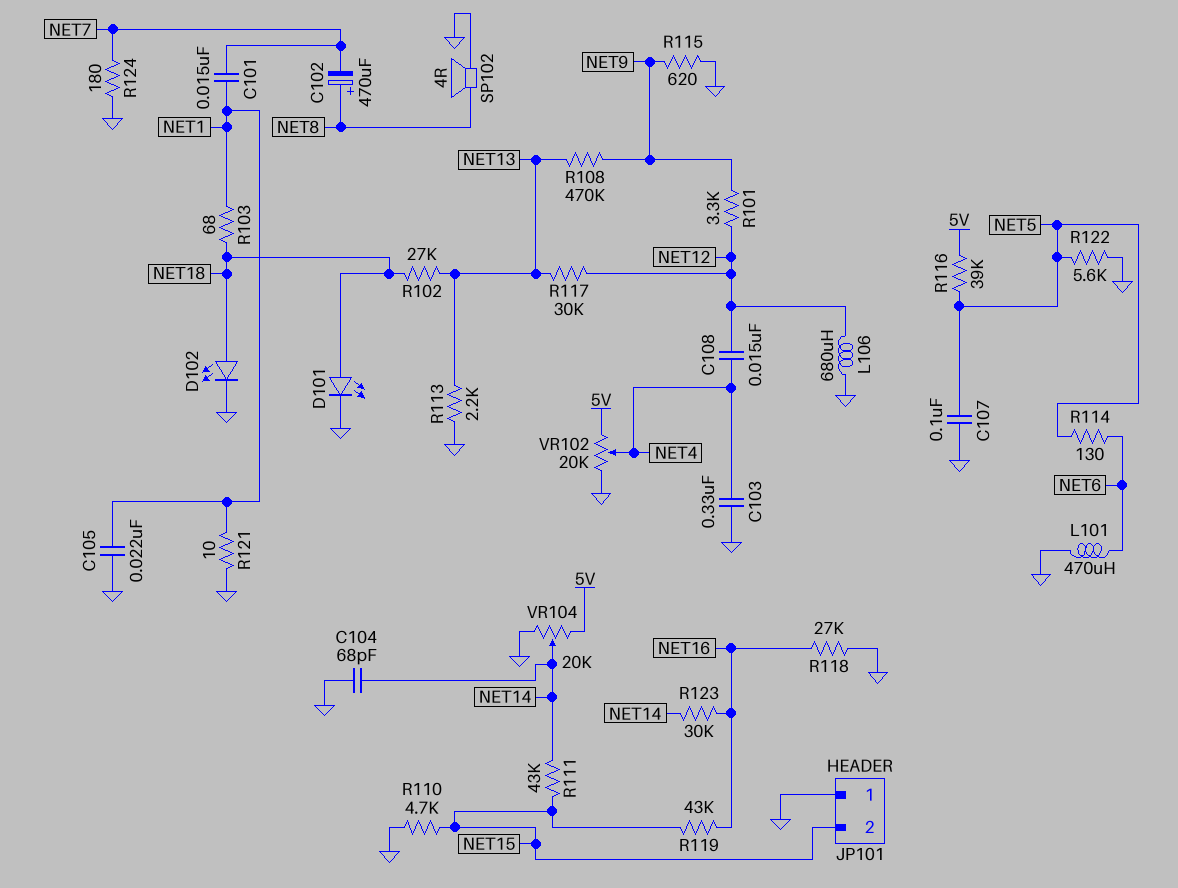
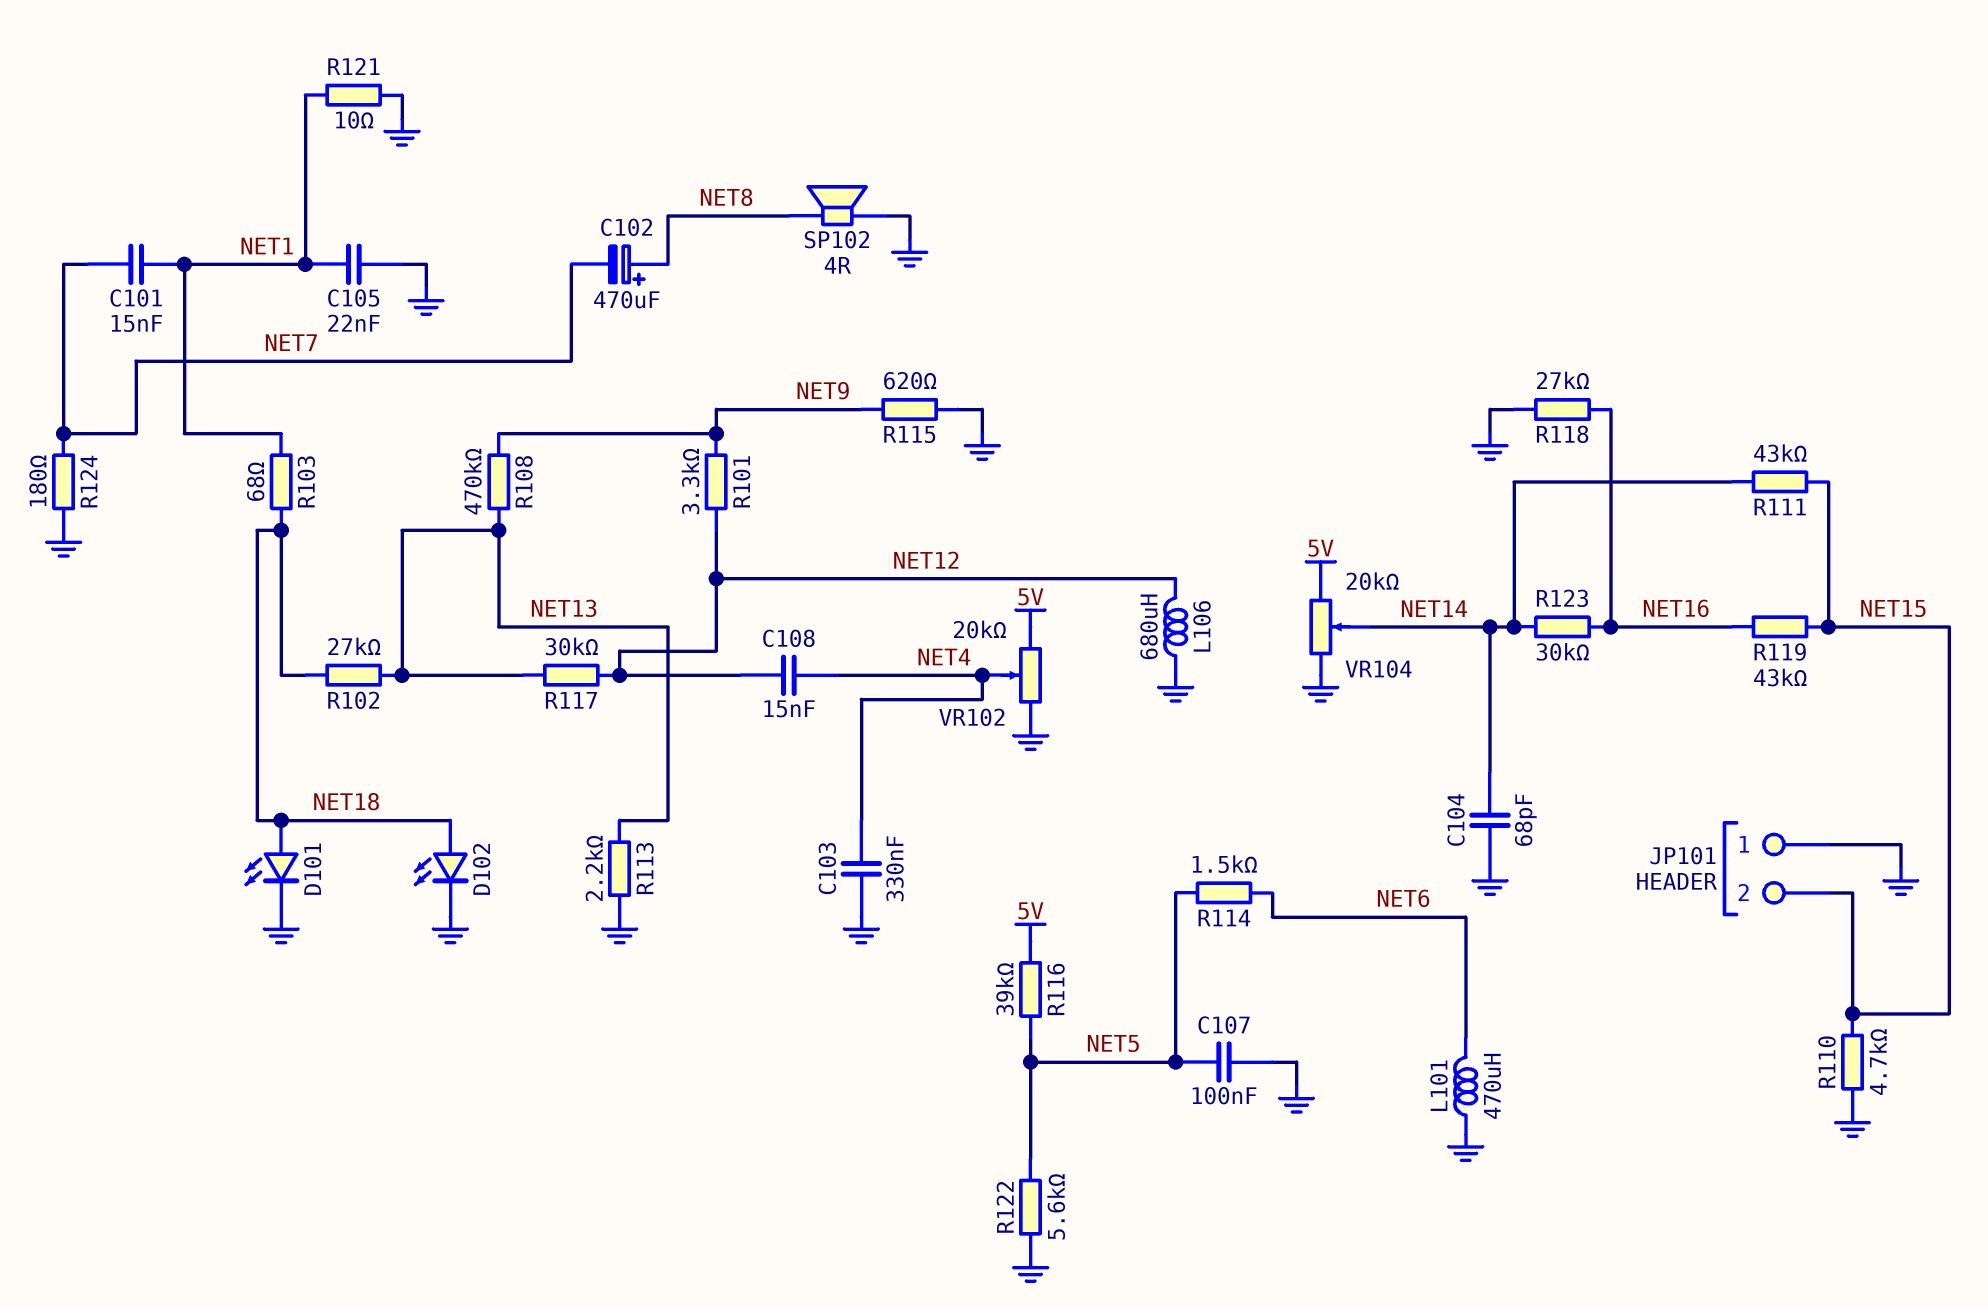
R114: 130 (NET5, NET6) -> 1.5k (NET5, NET6)

